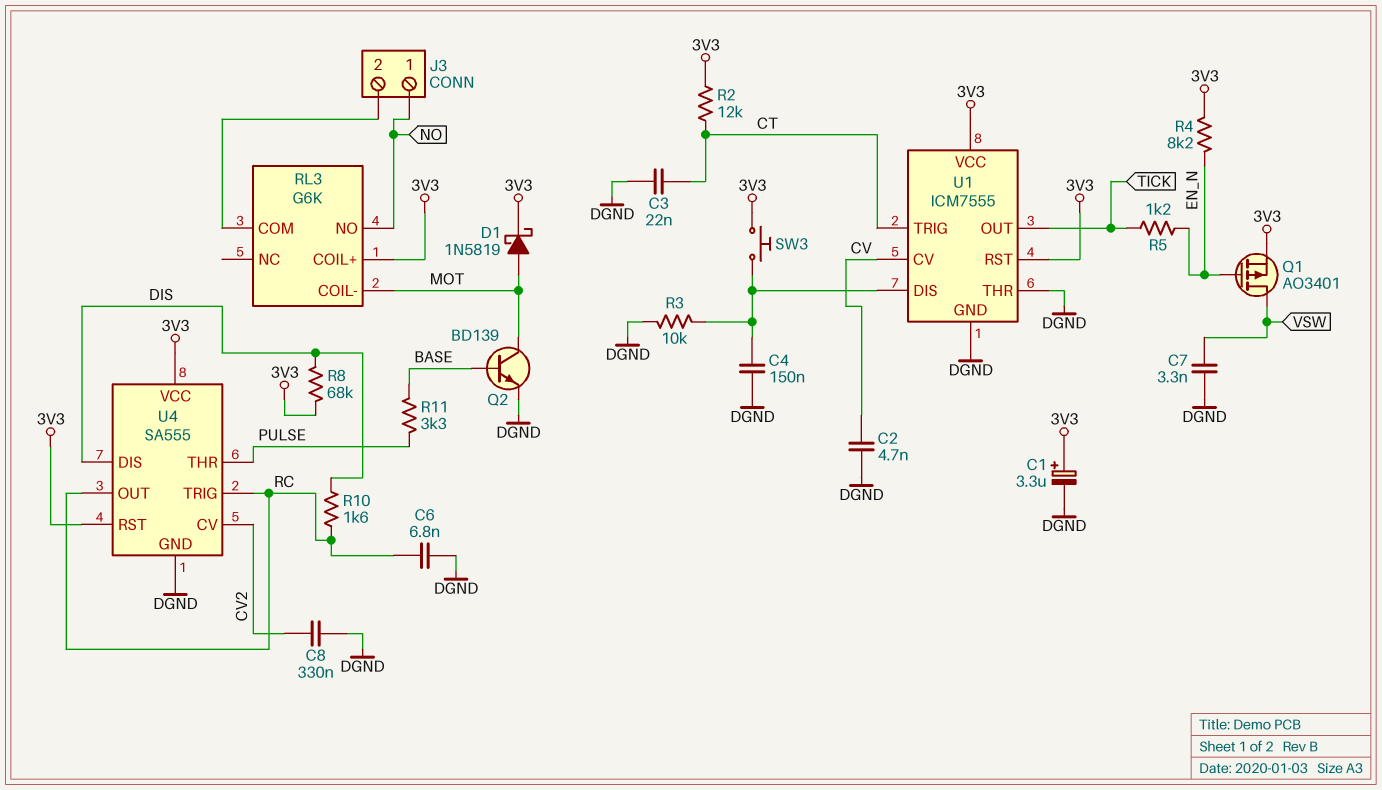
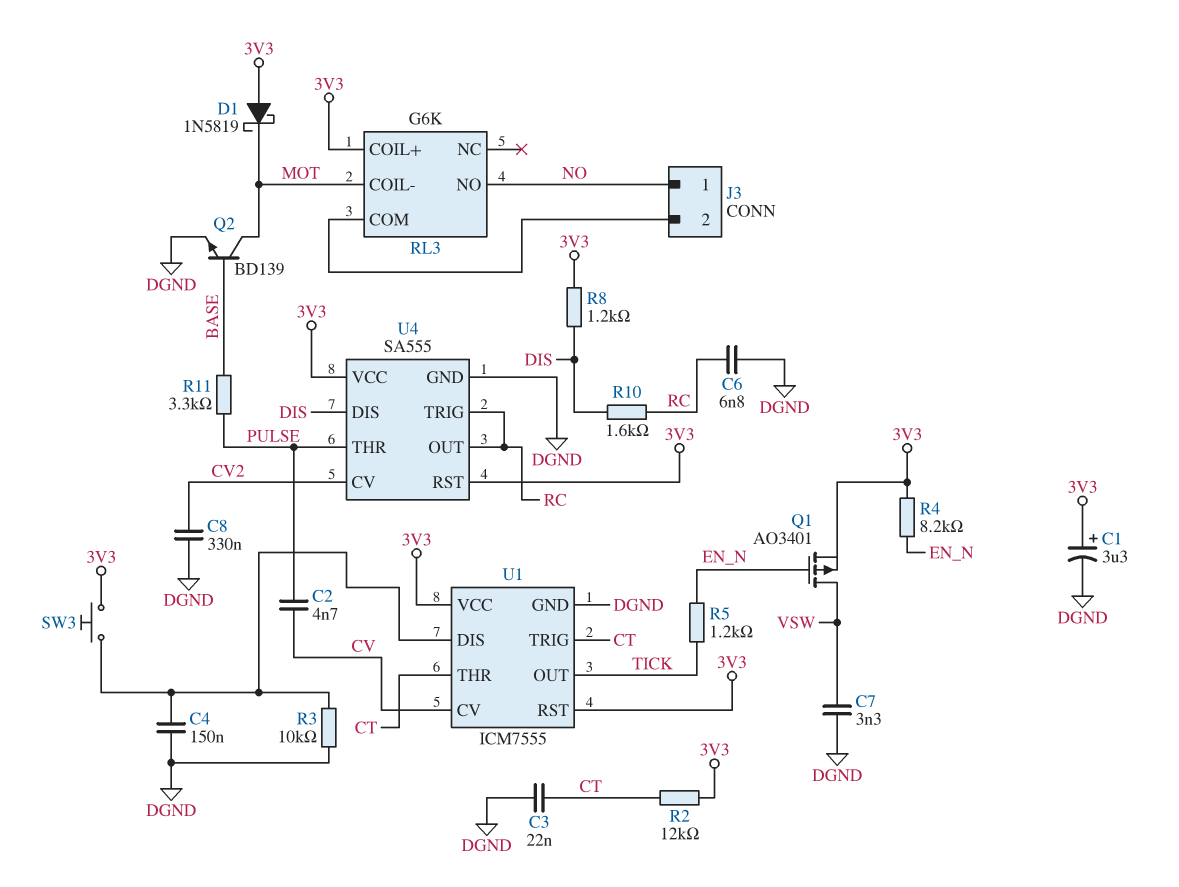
C2: 4.7nF (CV, DGND) -> 4.7nF (CV, PULSE)
D1: schottky 1N5819 (A MOT, K 3V3) -> schottky 1N5819 (A 3V3, K MOT)
R8: 68k (3V3, DIS) -> 1.2k (3V3, DIS)
U1 pin THR: DGND -> CT

